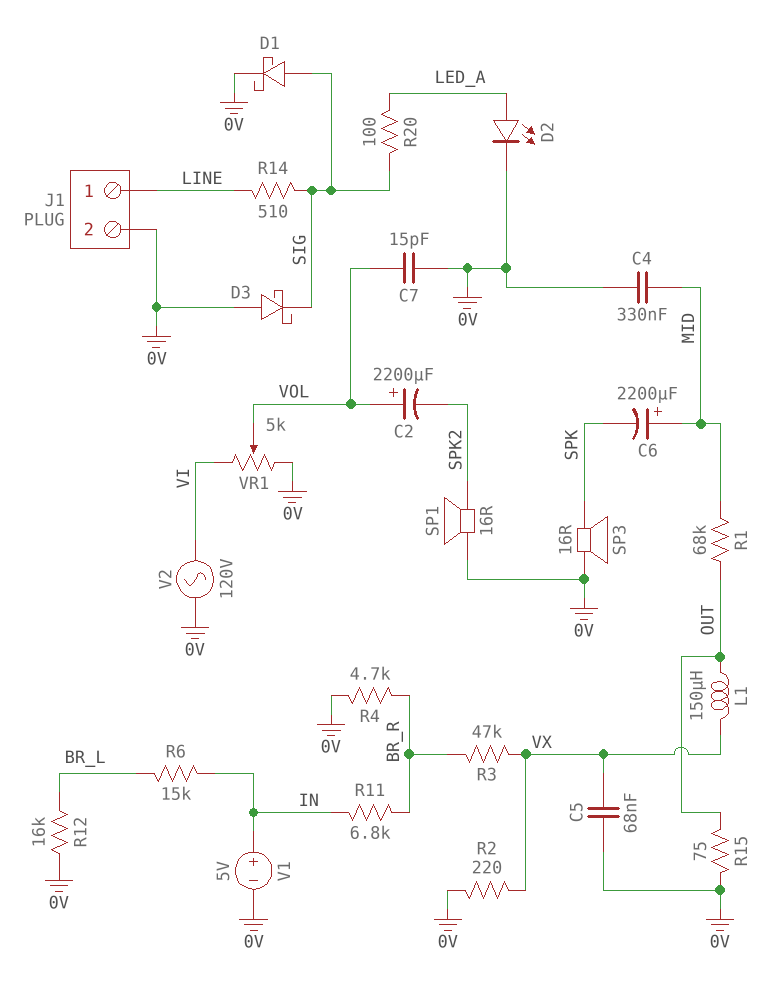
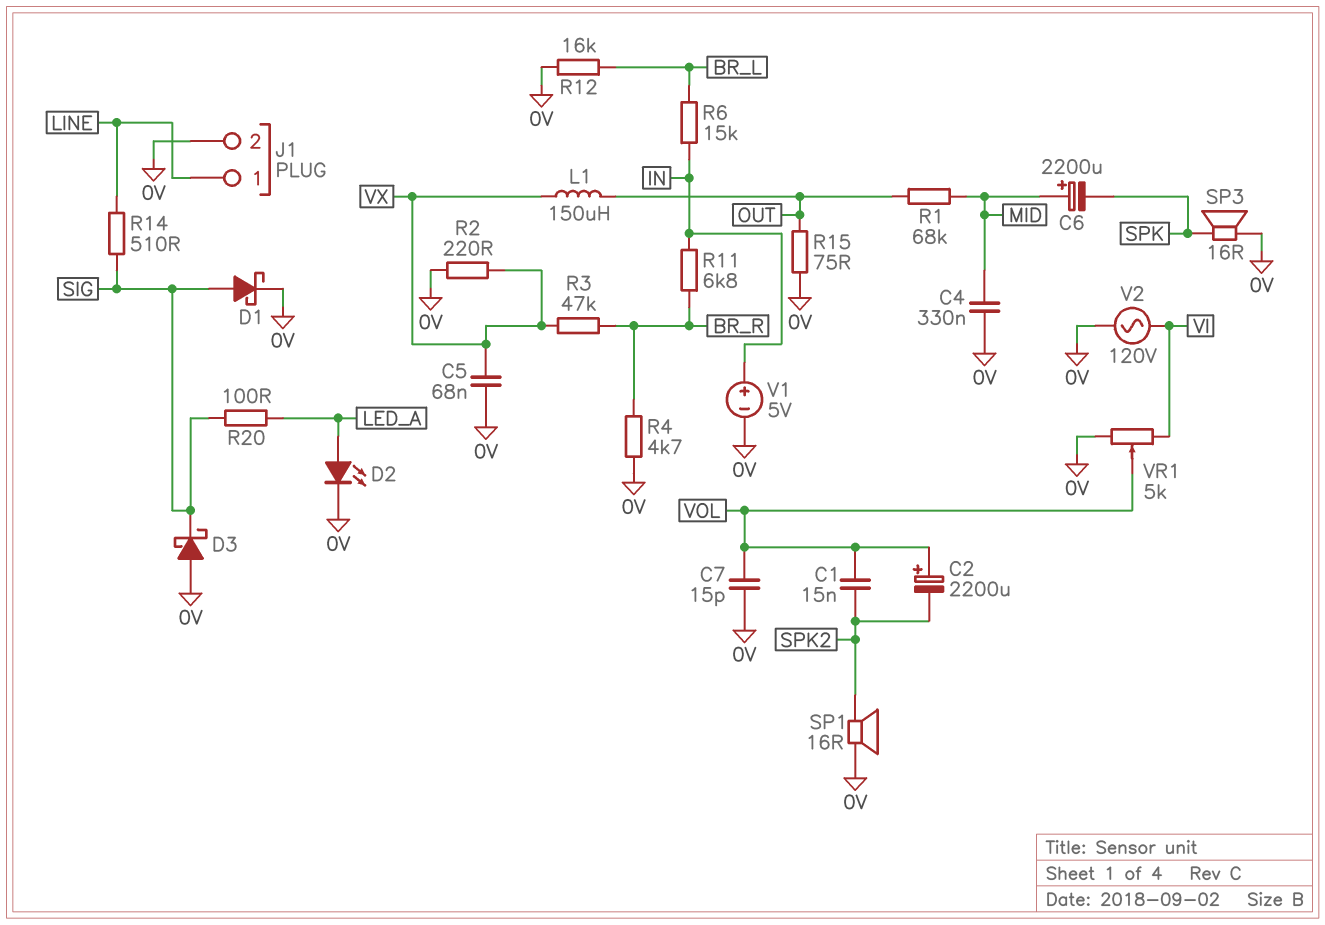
C1: none -> 15nF (SPK2, VOL)

